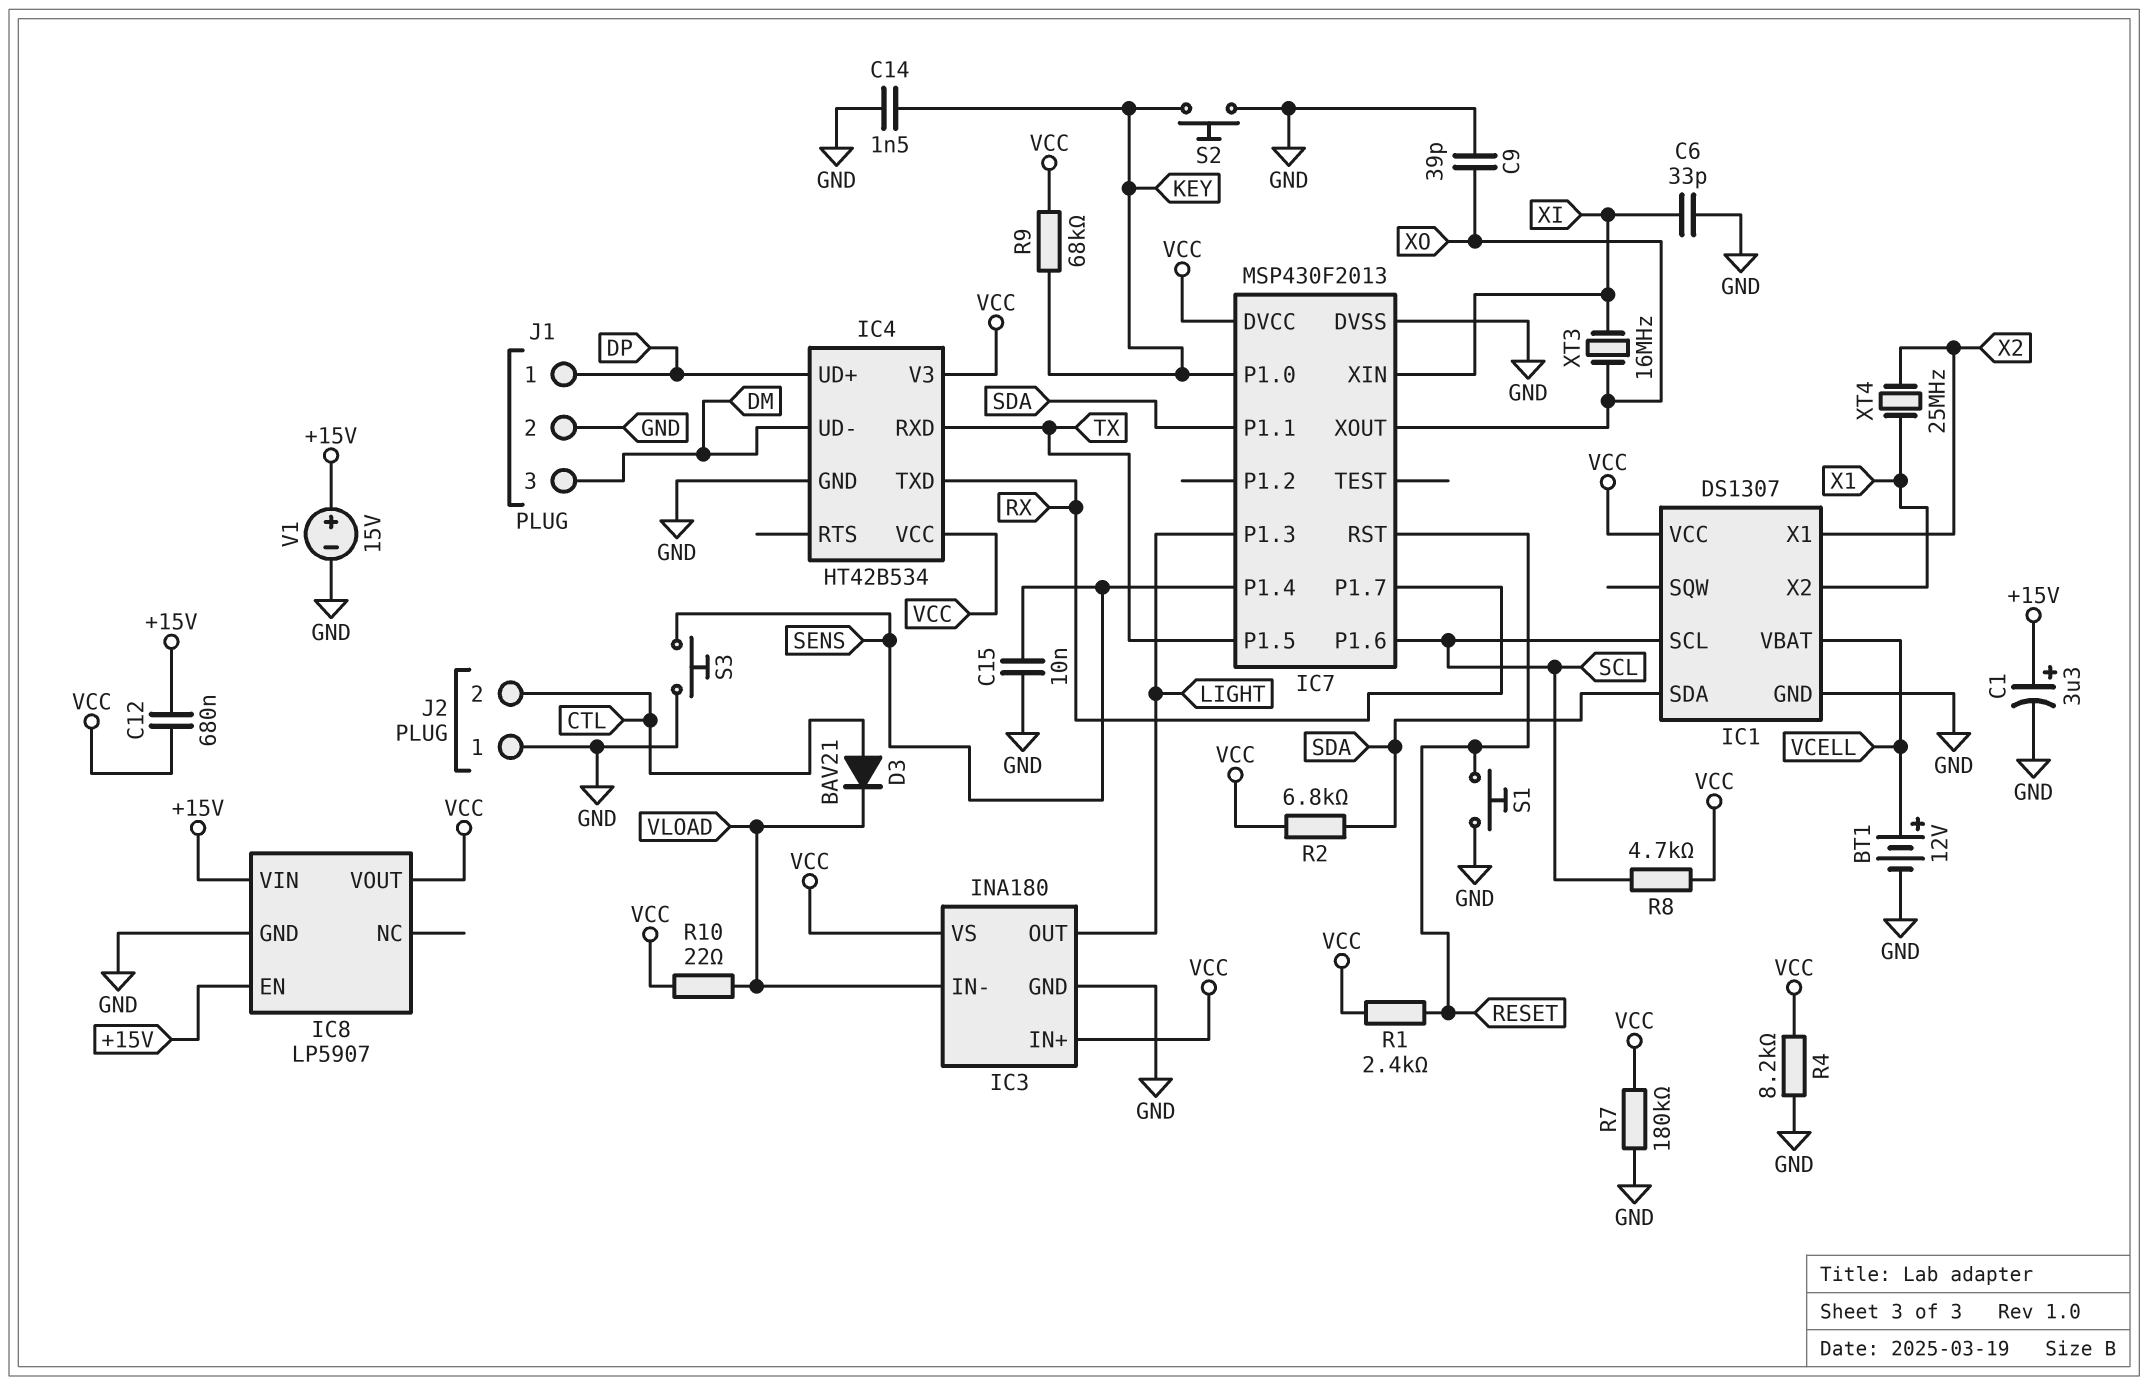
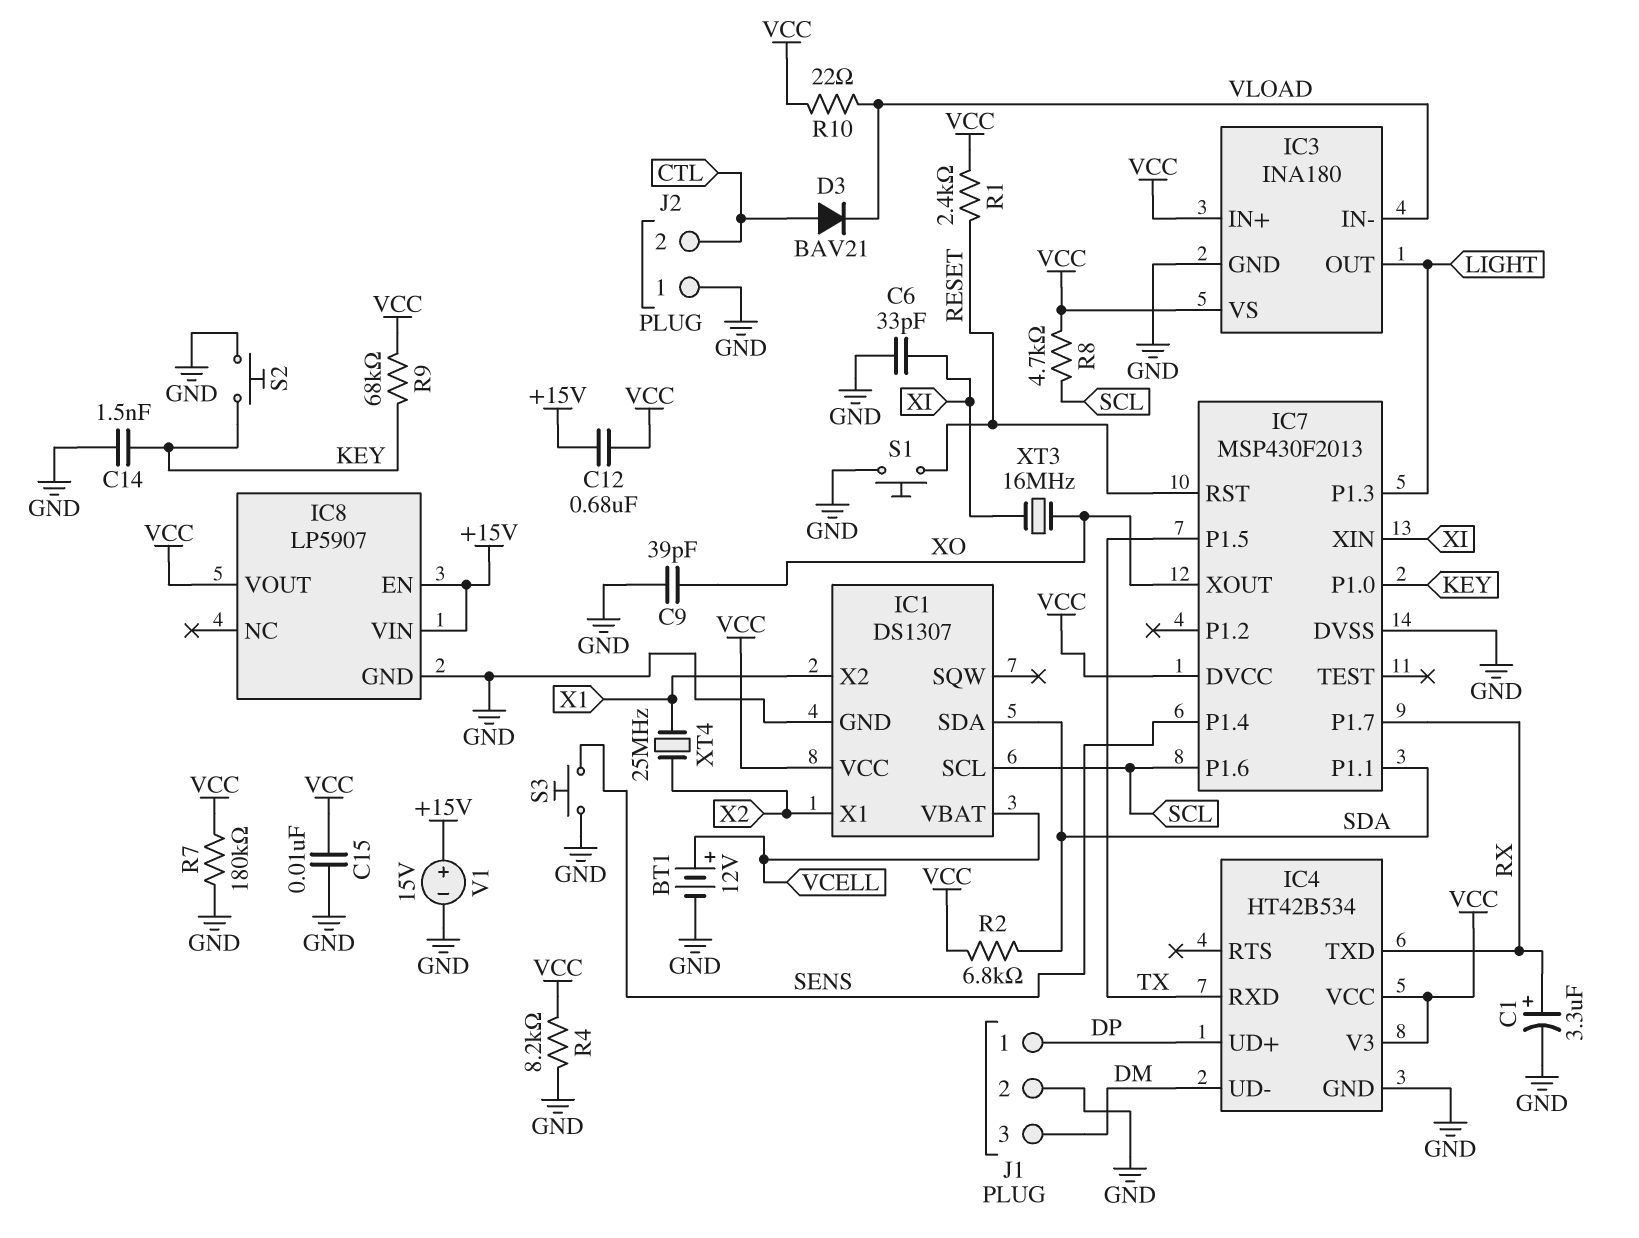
C1: 3.3uF (plus +15V, minus GND) -> 3.3uF (plus RX, minus GND)
C15: 10nF (GND, SENS) -> 10nF (GND, VCC)

